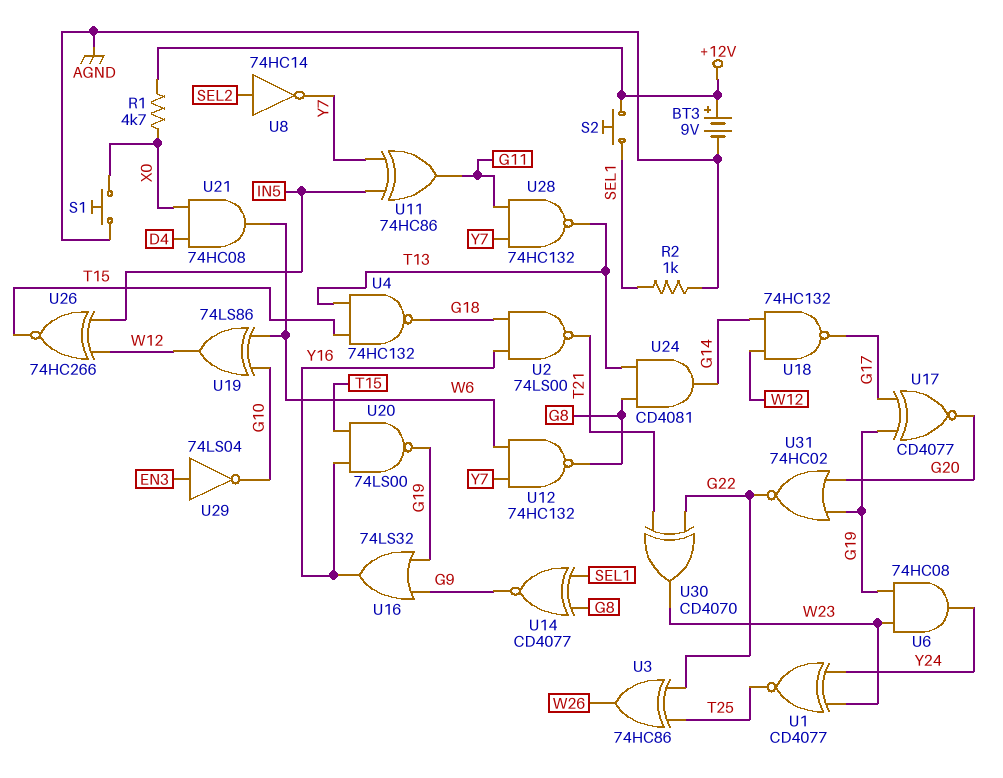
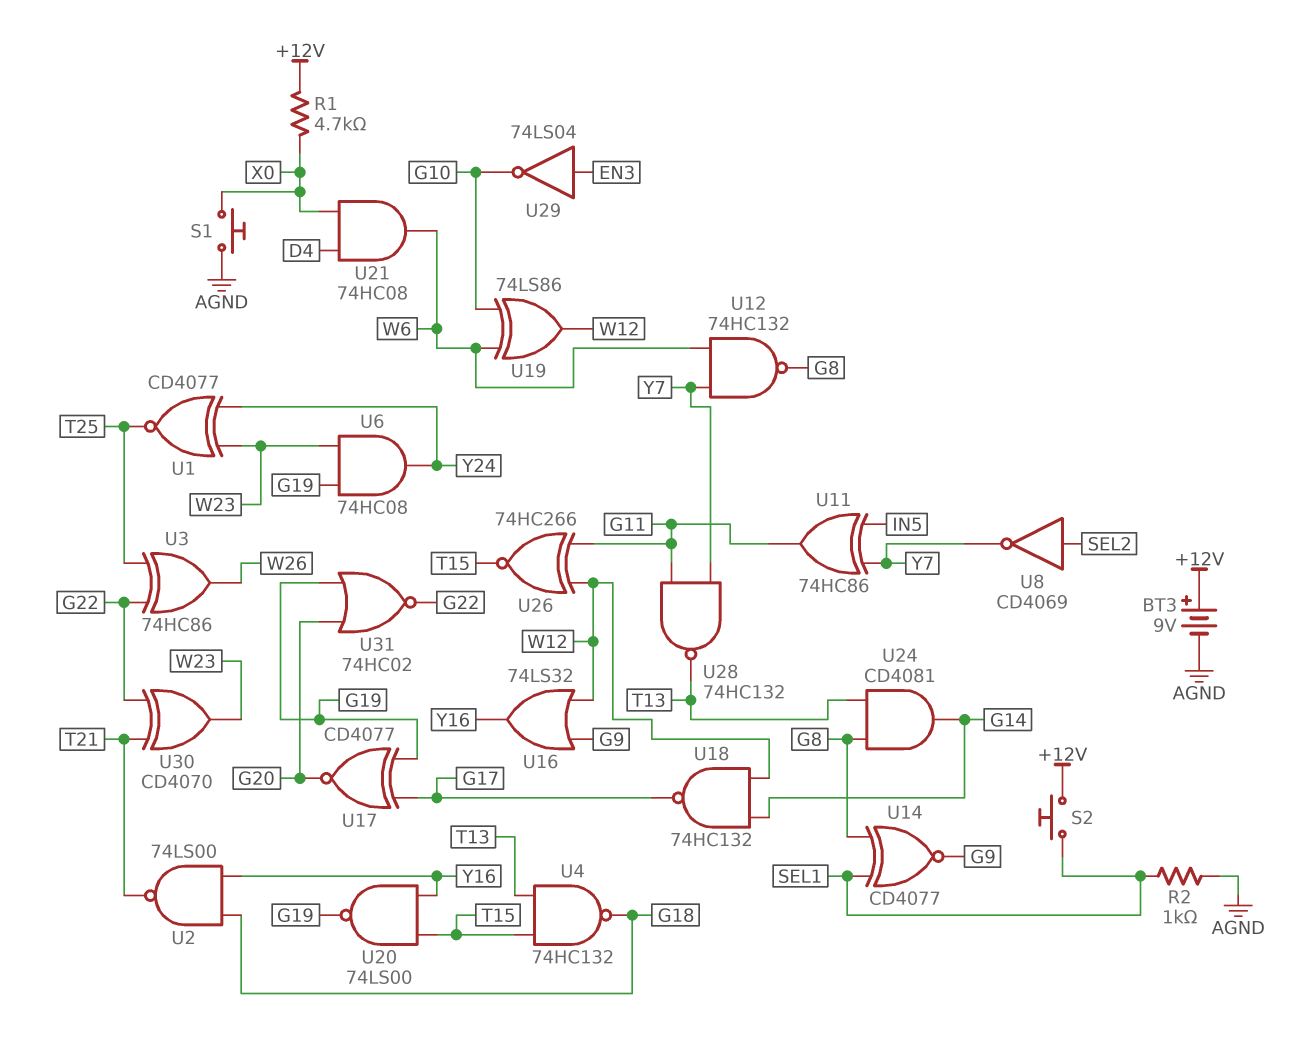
U8: NOT 74HC14 (in SEL2, out Y7) -> NOT CD4069 (in SEL2, out Y7)
U16: OR 74LS32 (in G9, in G19, out Y16) -> OR 74LS32 (in G9, in W12, out Y16)
U26: XNOR 74HC266 (in IN5, in W12, out T15) -> XNOR 74HC266 (in G11, in W12, out T15)

